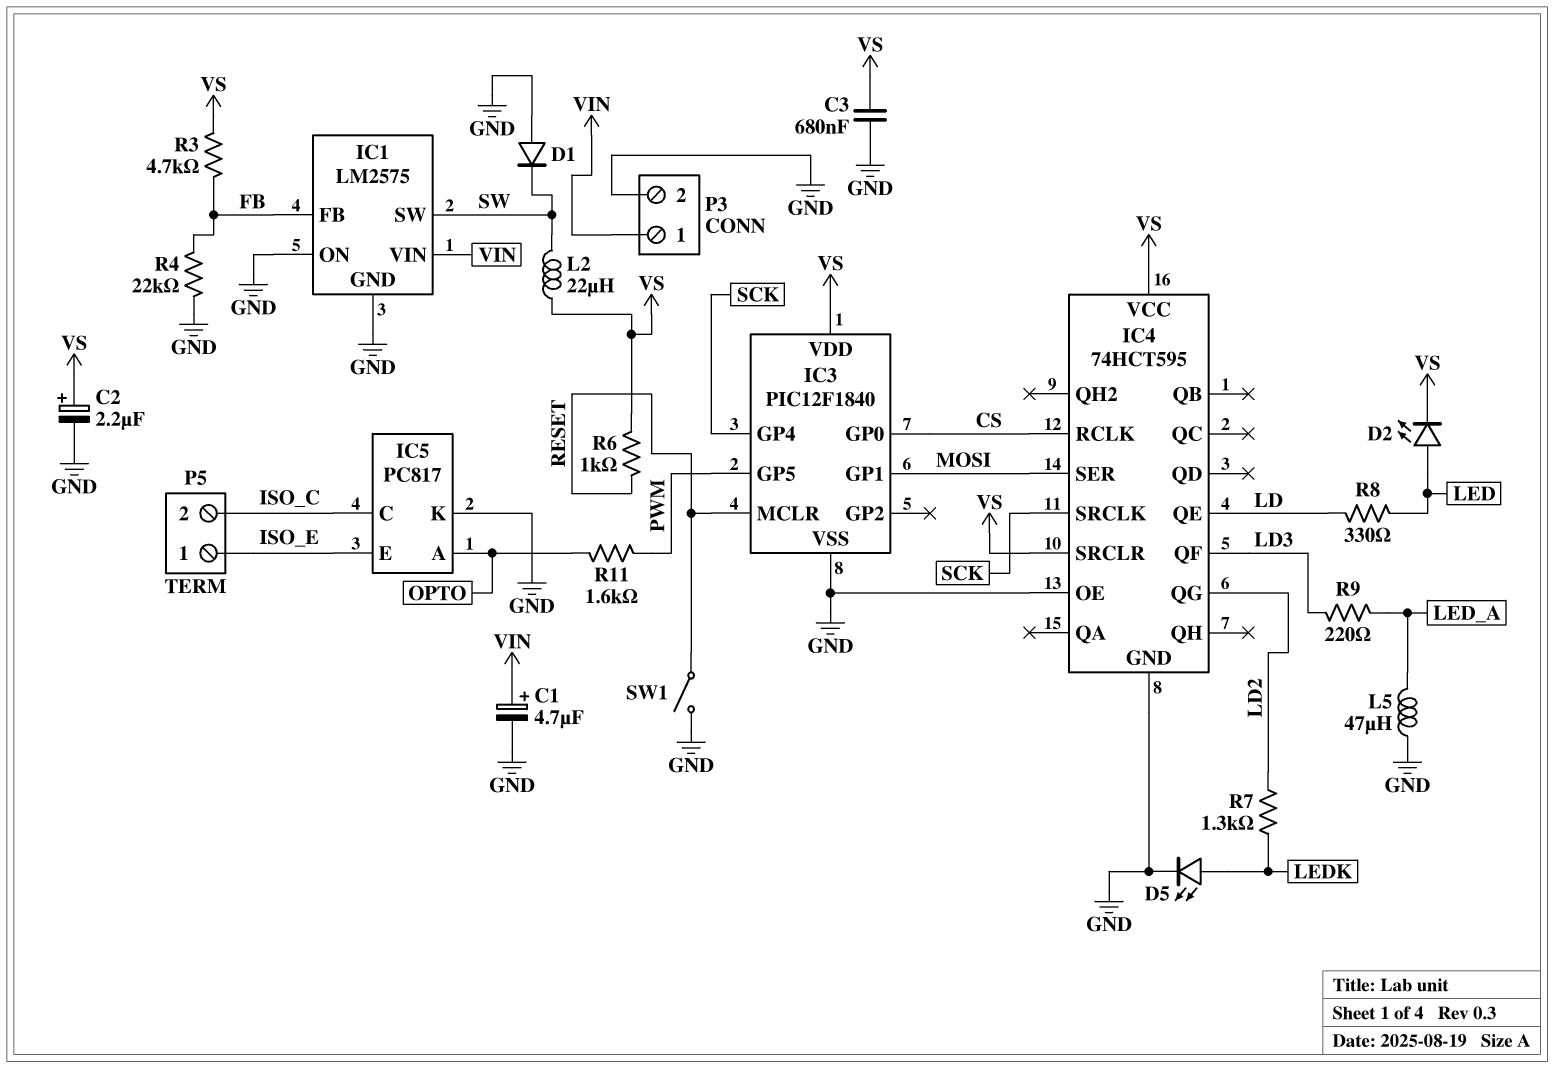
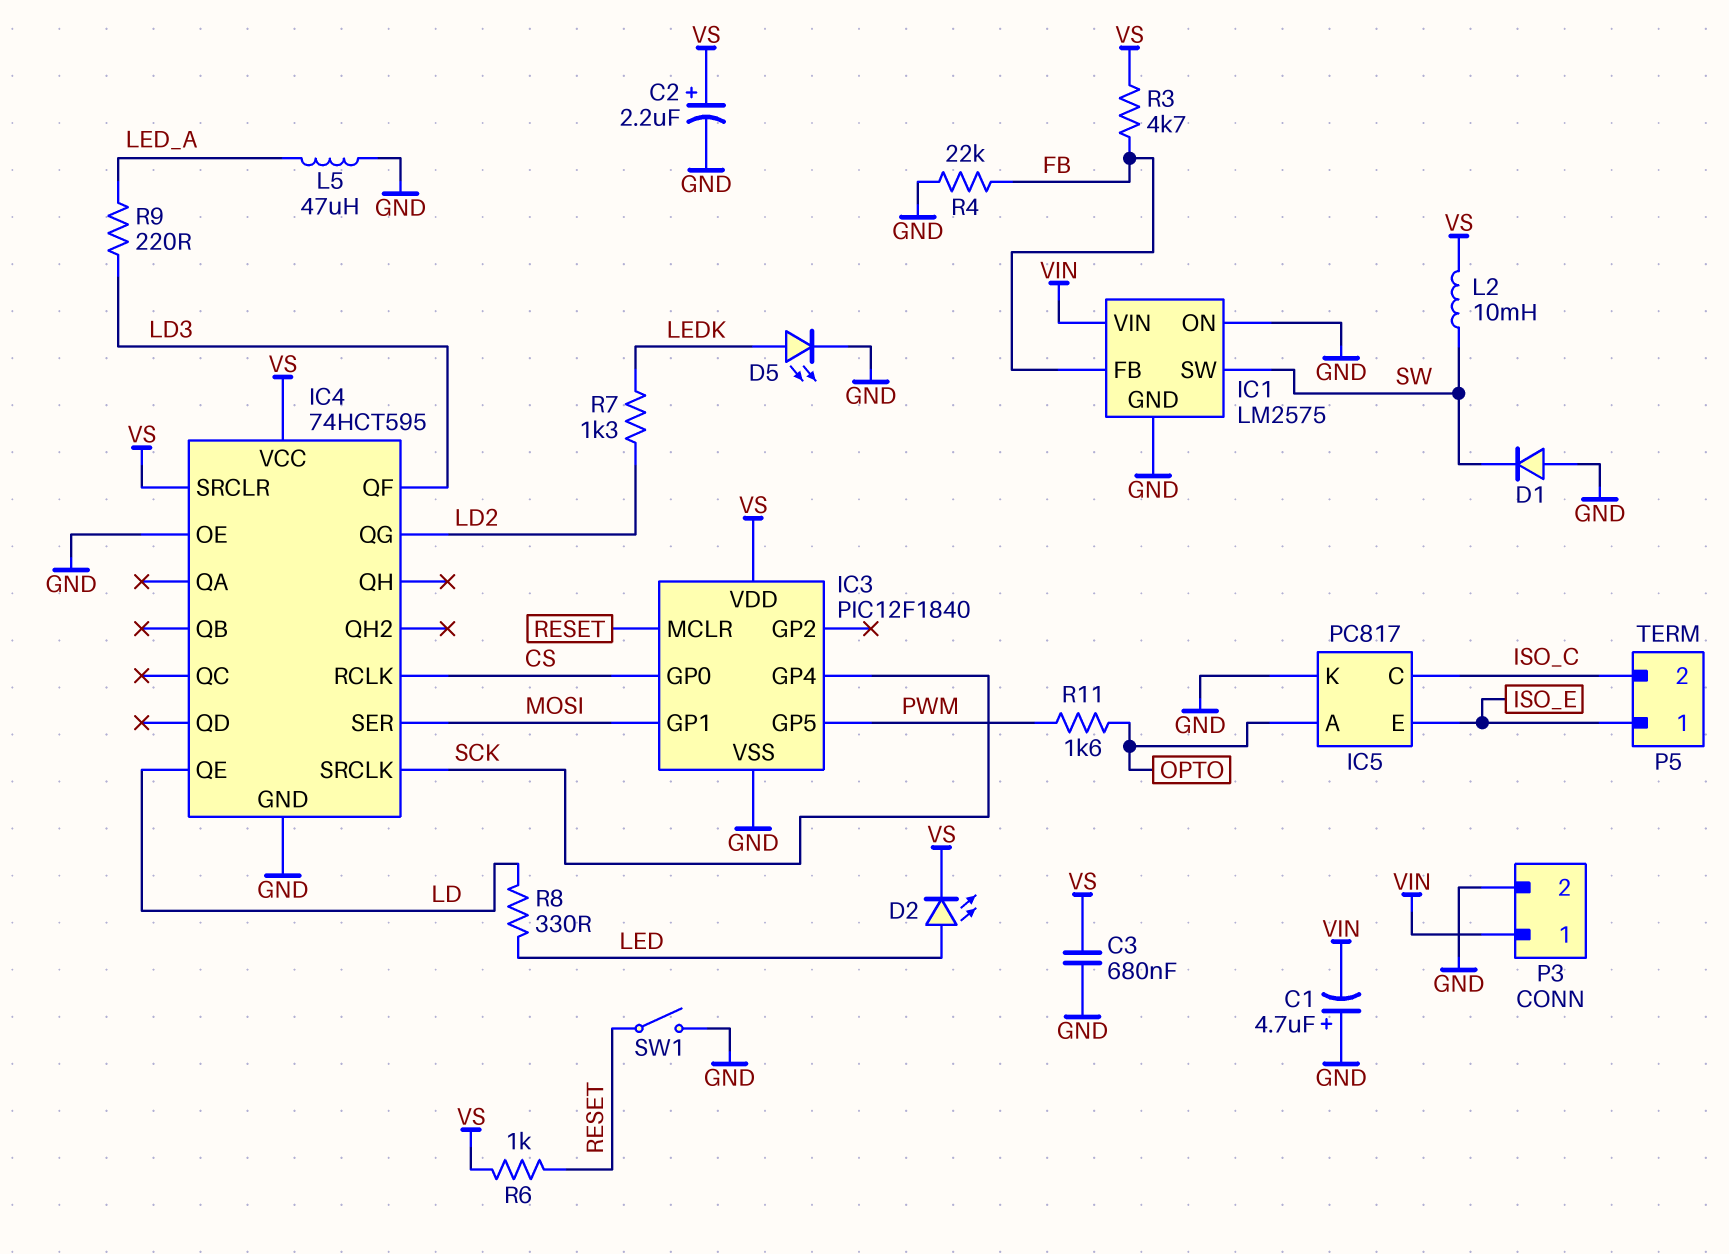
C1: 4.7uF (plus VIN, minus GND) -> 4.7uF (plus GND, minus VIN)
L2: 22uH (SW, VS) -> 10mH (SW, VS)

